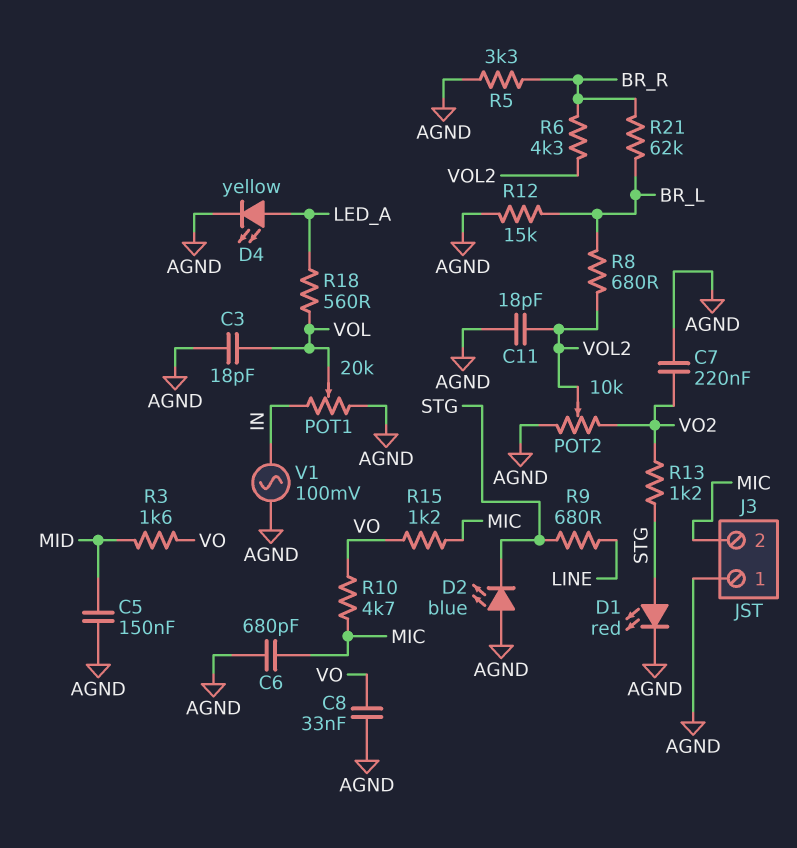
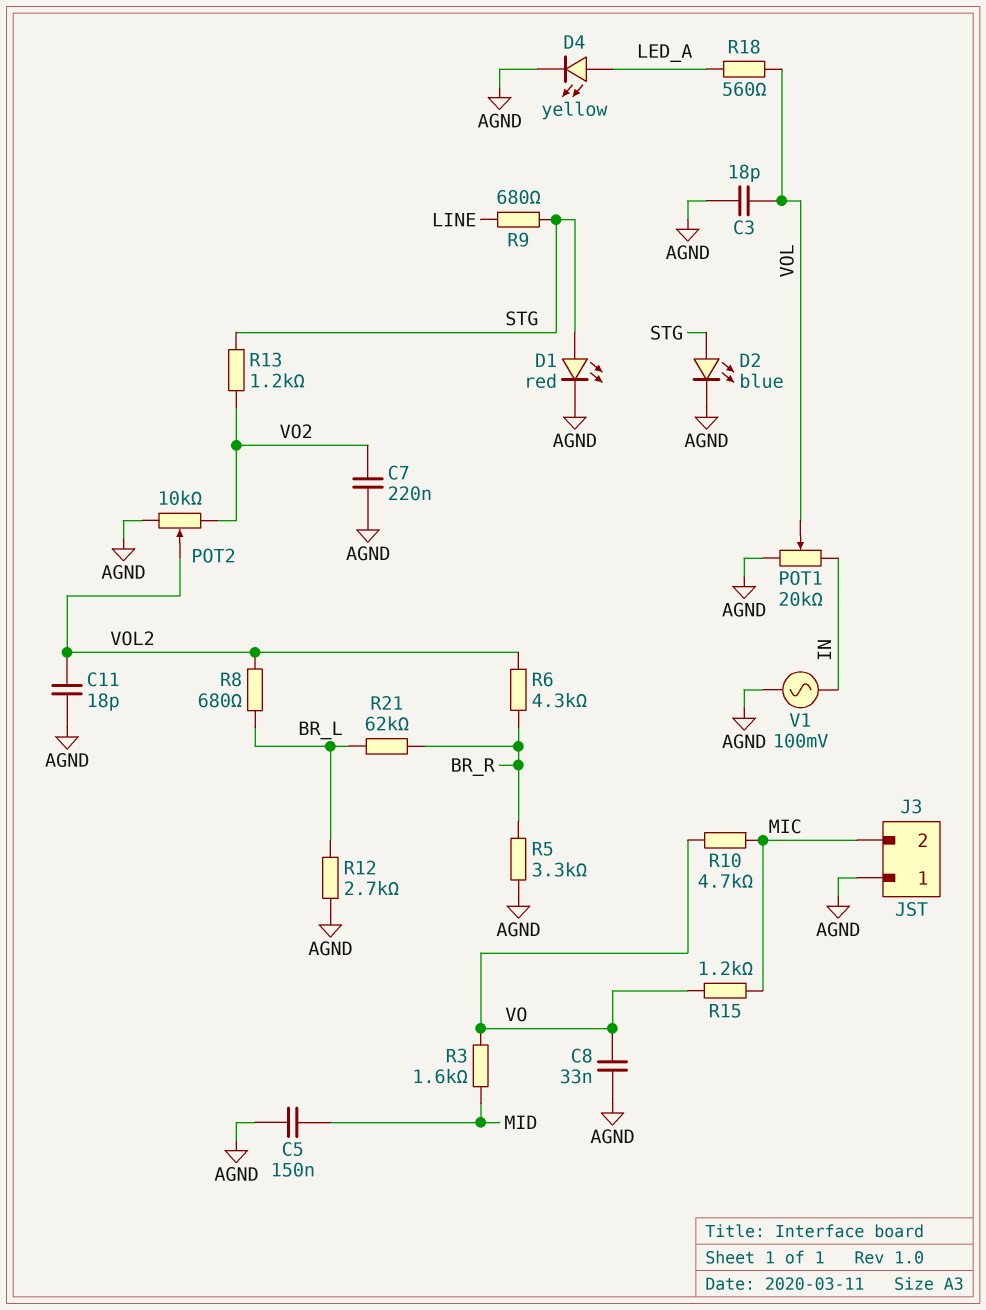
C6: 680pF (AGND, MIC) -> none
D2: LED blue (A AGND, K STG) -> LED blue (A STG, K AGND)
R12: 15k (AGND, BR_L) -> 2.7k (AGND, BR_L)

